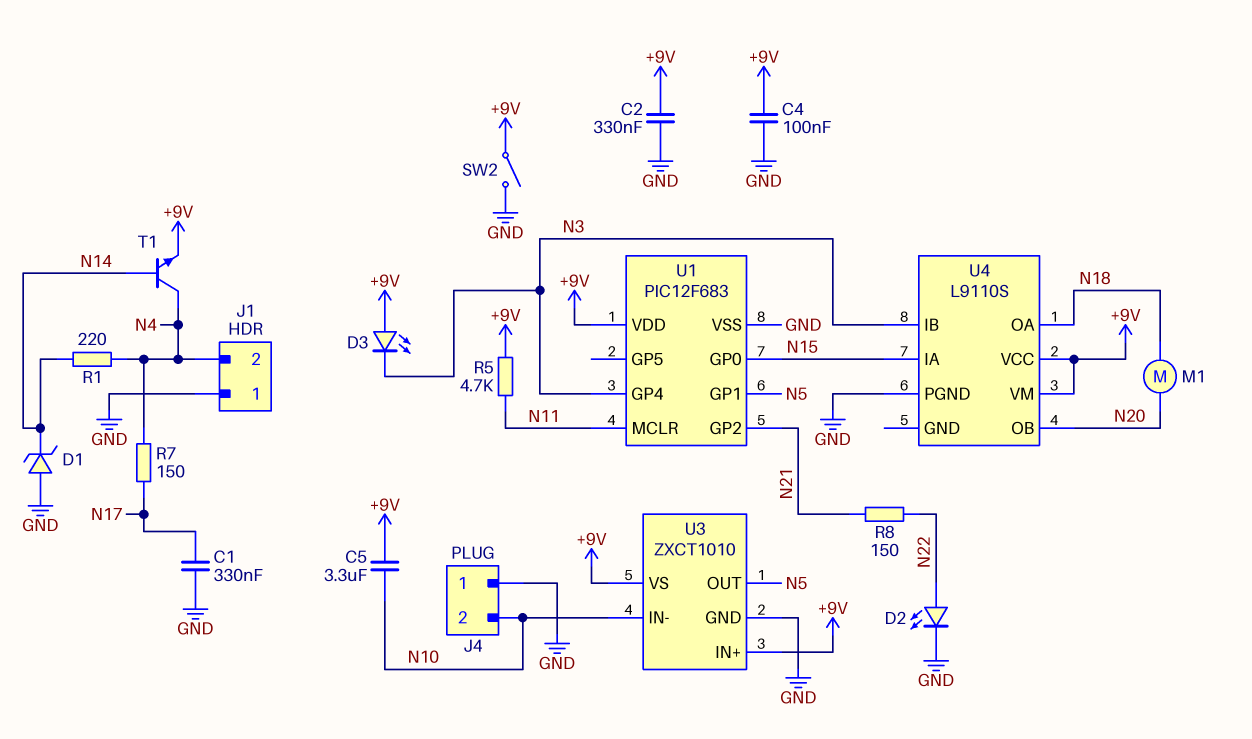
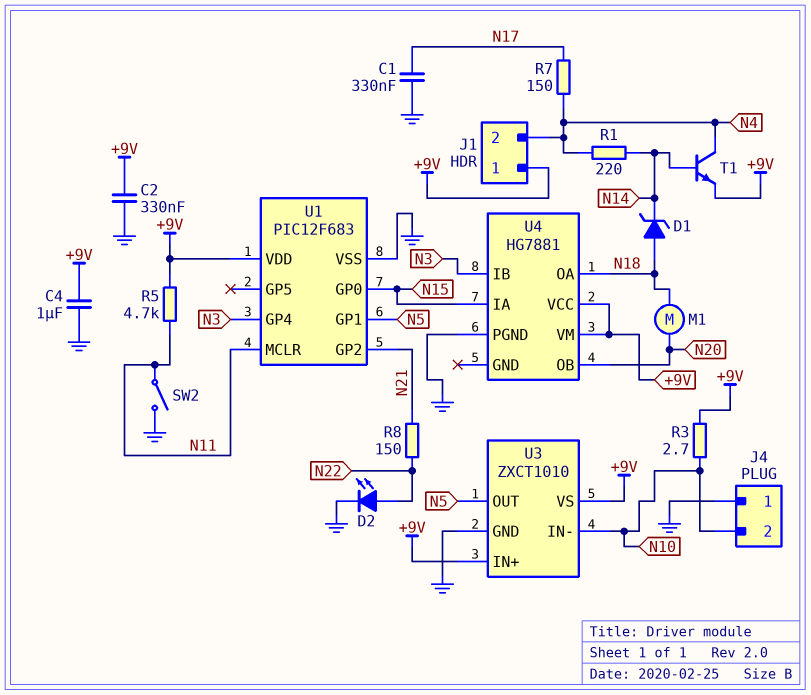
C4: 100nF (+9V, GND) -> 1uF (+9V, GND)
C5: 3.3uF (+9V, N10) -> none
D1: zener (A GND, K N14) -> zener (A N18, K N14)
D3: LED (A +9V, K N3) -> none
J1 pin 1: GND -> +9V
R3: none -> 2.7 (+9V, N10)
SW2: switch (+9V, GND) -> switch (GND, N11)
U4: L9110S -> HG7881

